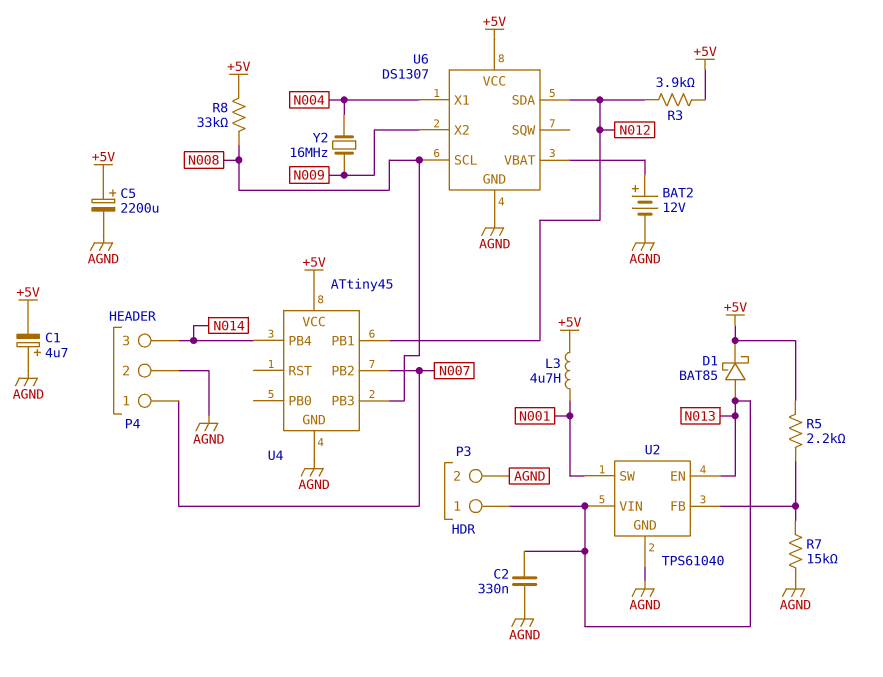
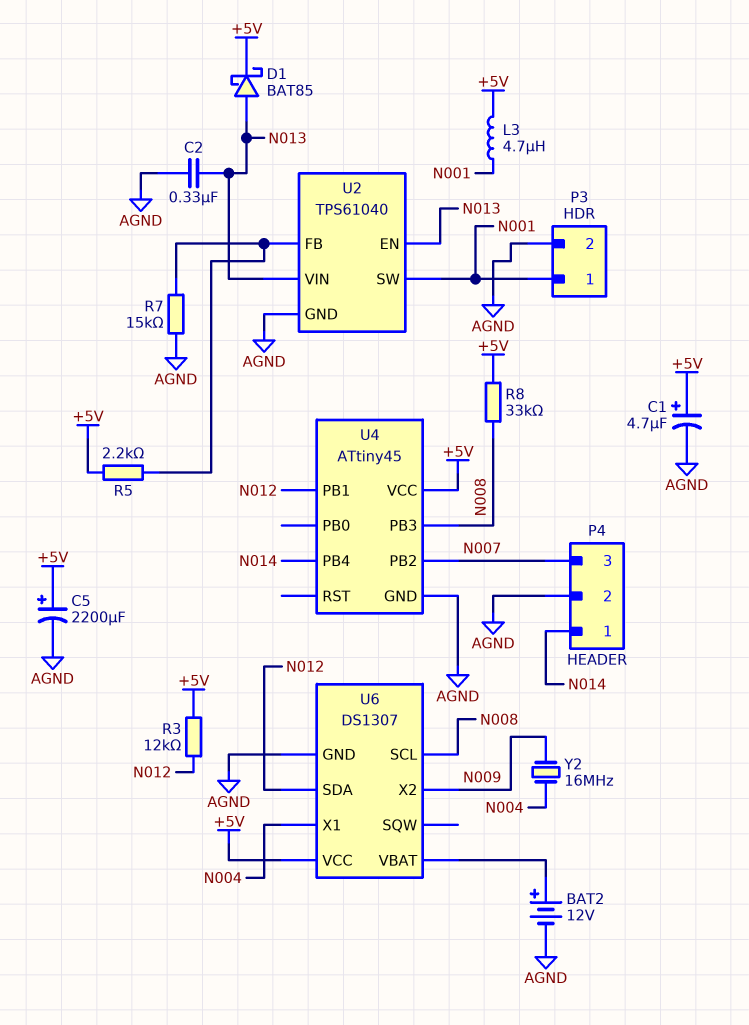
C1: 4.7uF (plus AGND, minus +5V) -> 4.7uF (plus +5V, minus AGND)
P3 pin 1: N013 -> N001
P4 pin 1: N007 -> N014
P4 pin 3: N014 -> N007
R3: 3.9k (+5V, N012) -> 12k (+5V, N012)

